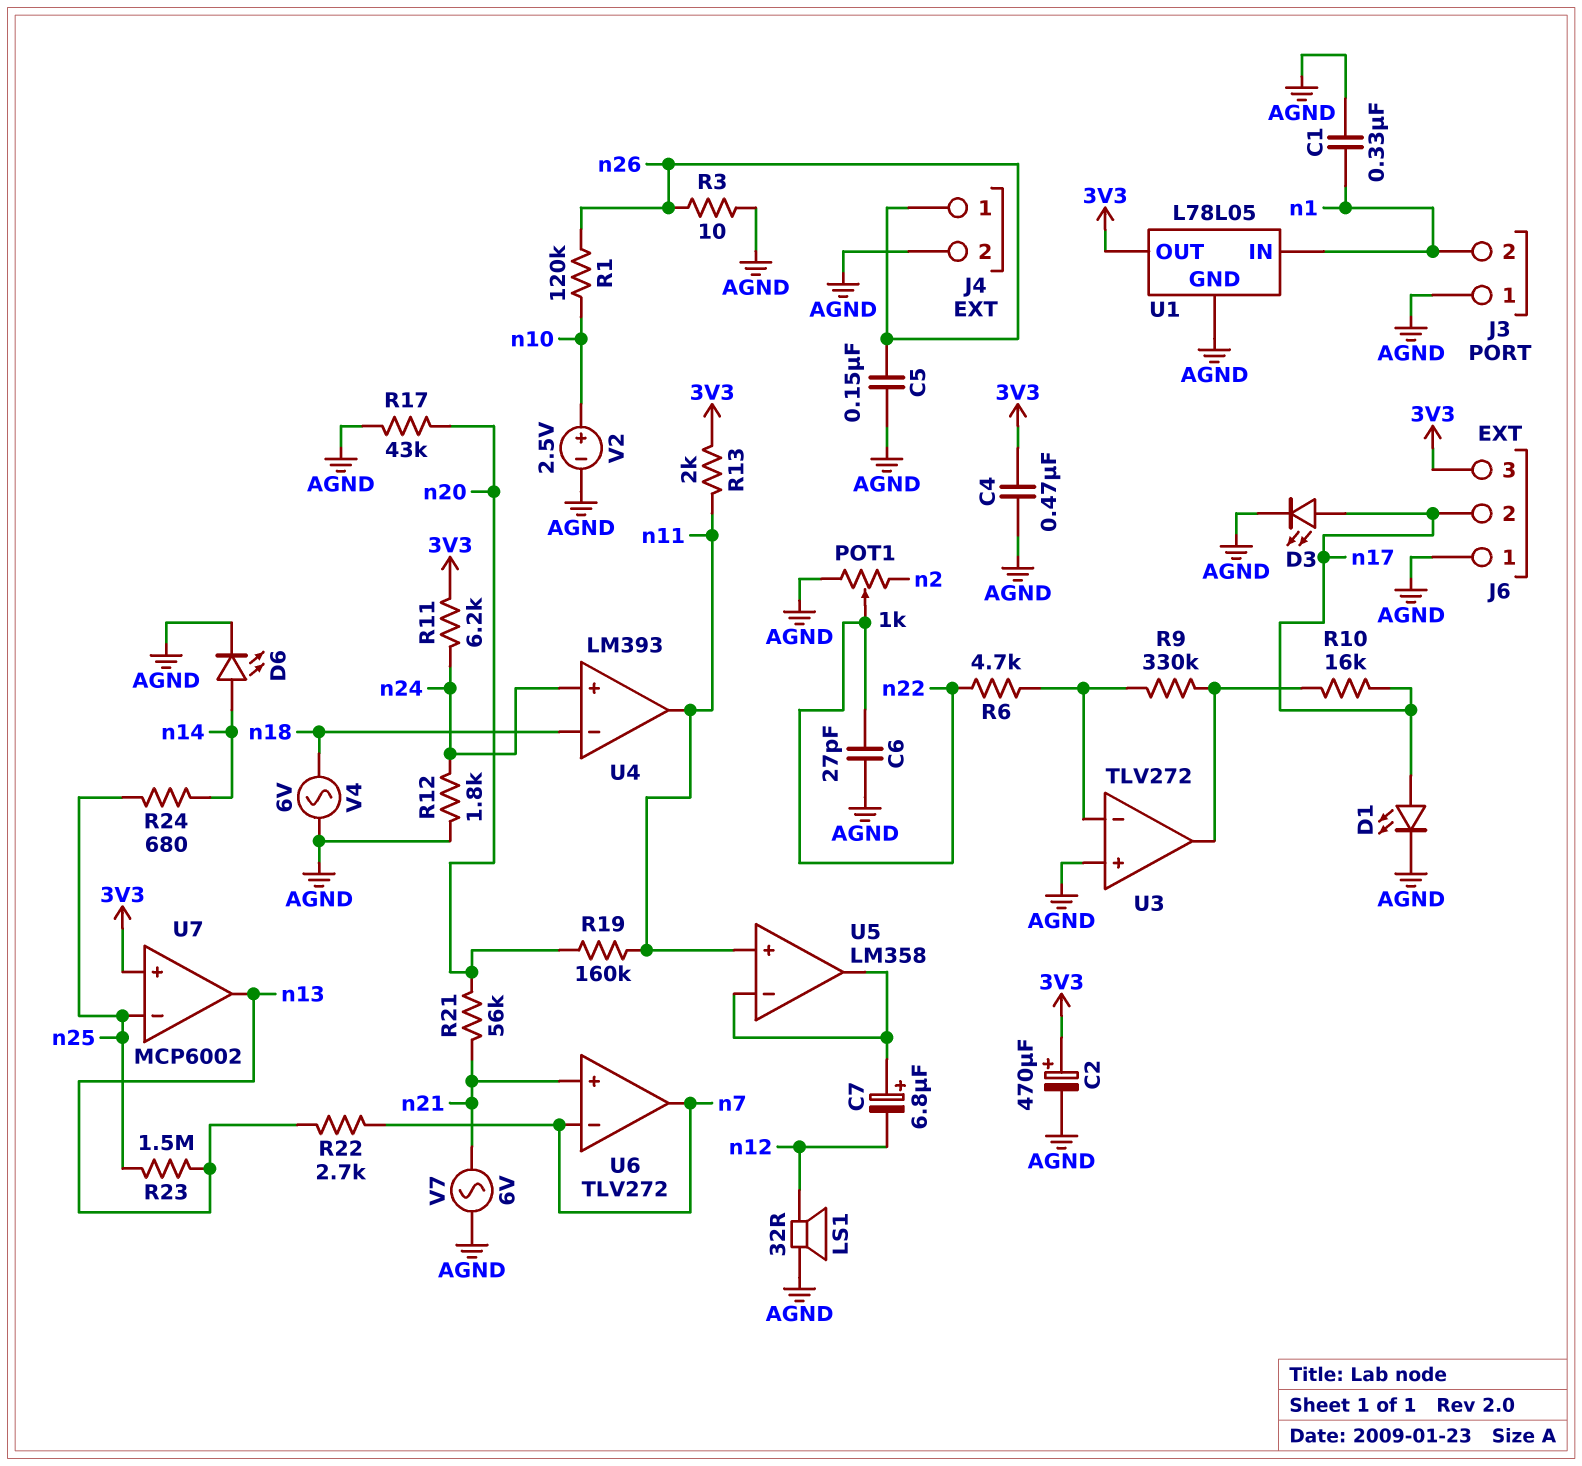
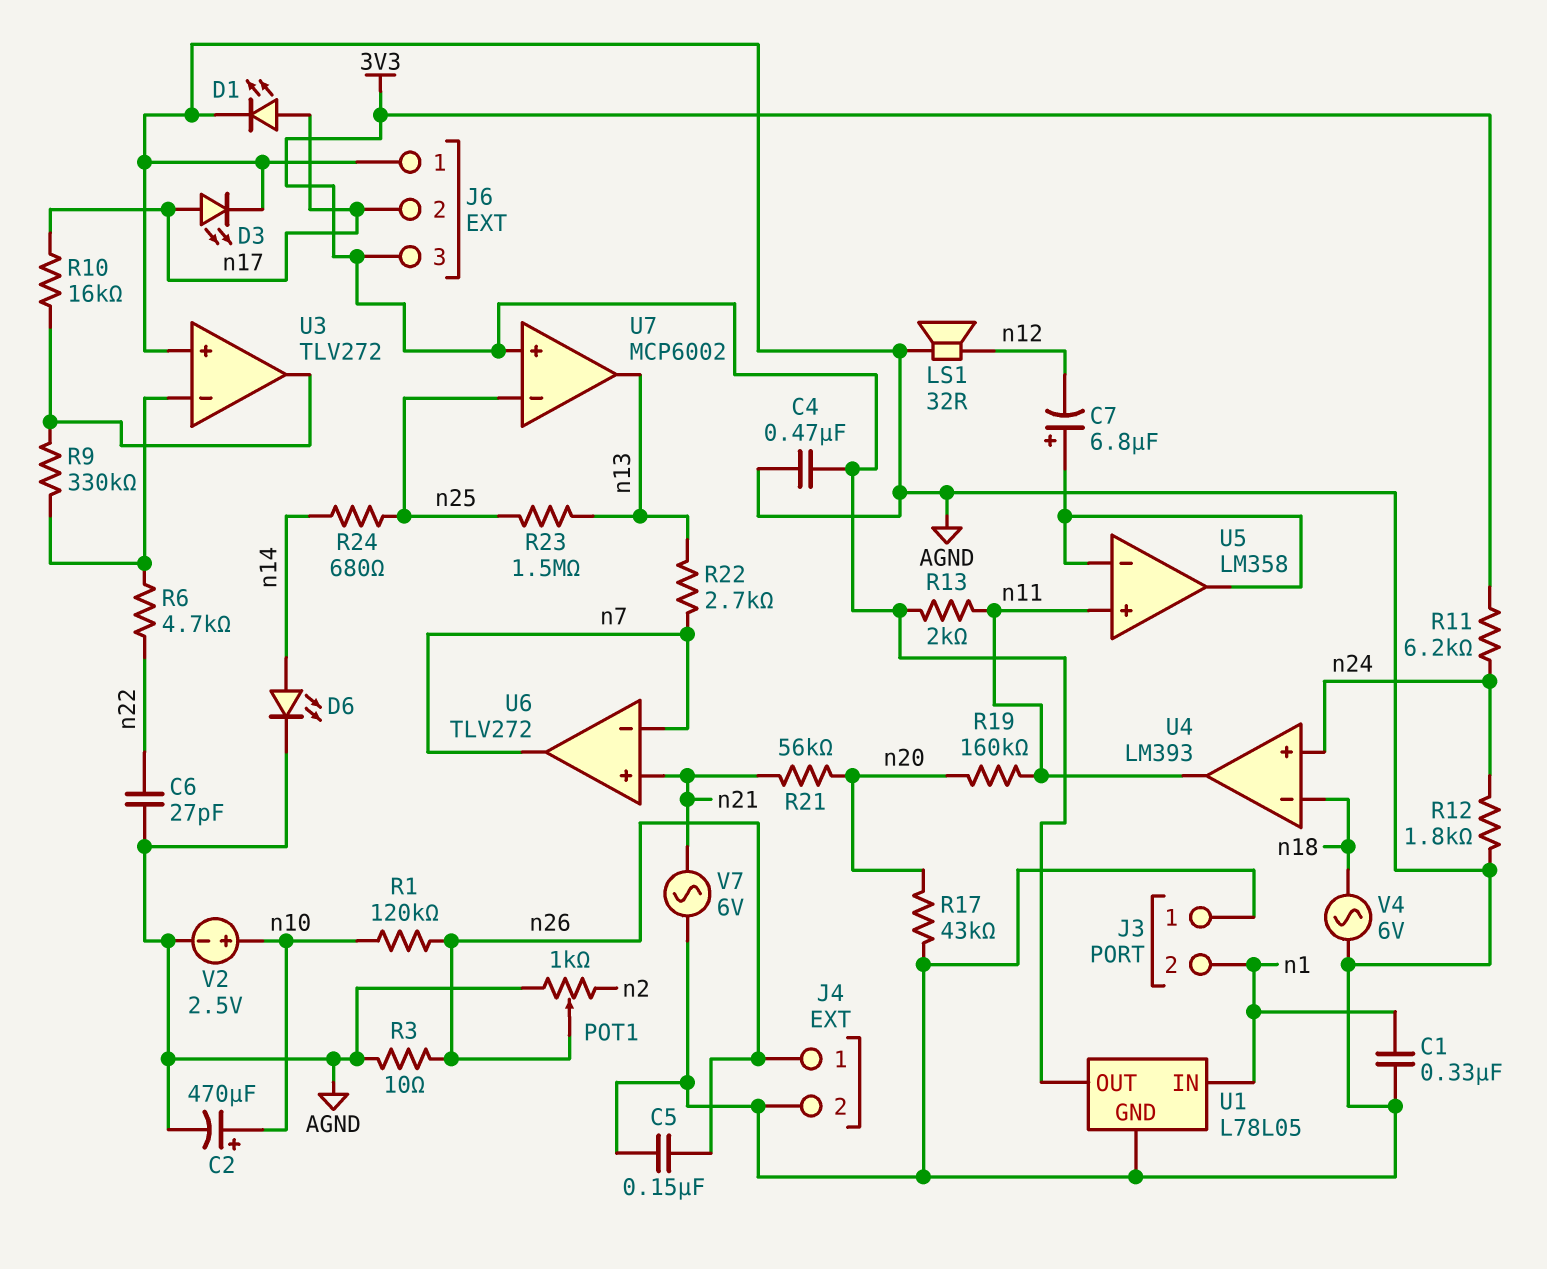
C2: 470uF (plus 3V3, minus AGND) -> 470uF (plus n10, minus AGND)
POT1: 1k (AGND, n2, wiper n22) -> 1k (AGND, n2, wiper n26)

